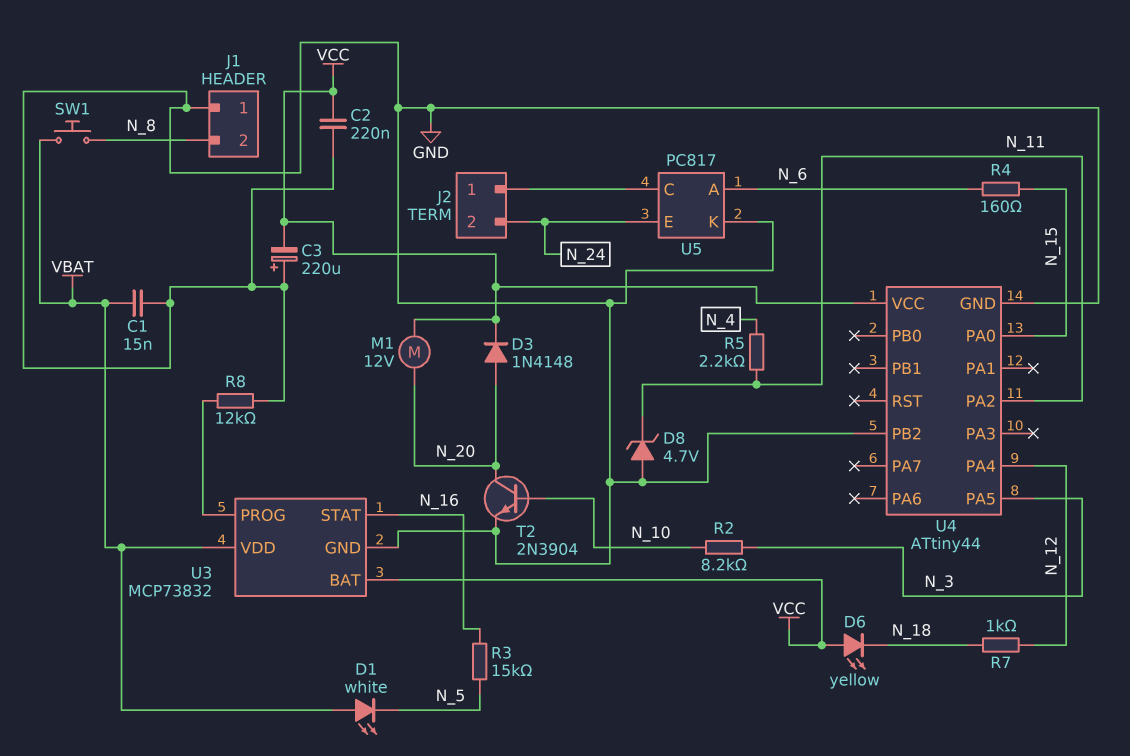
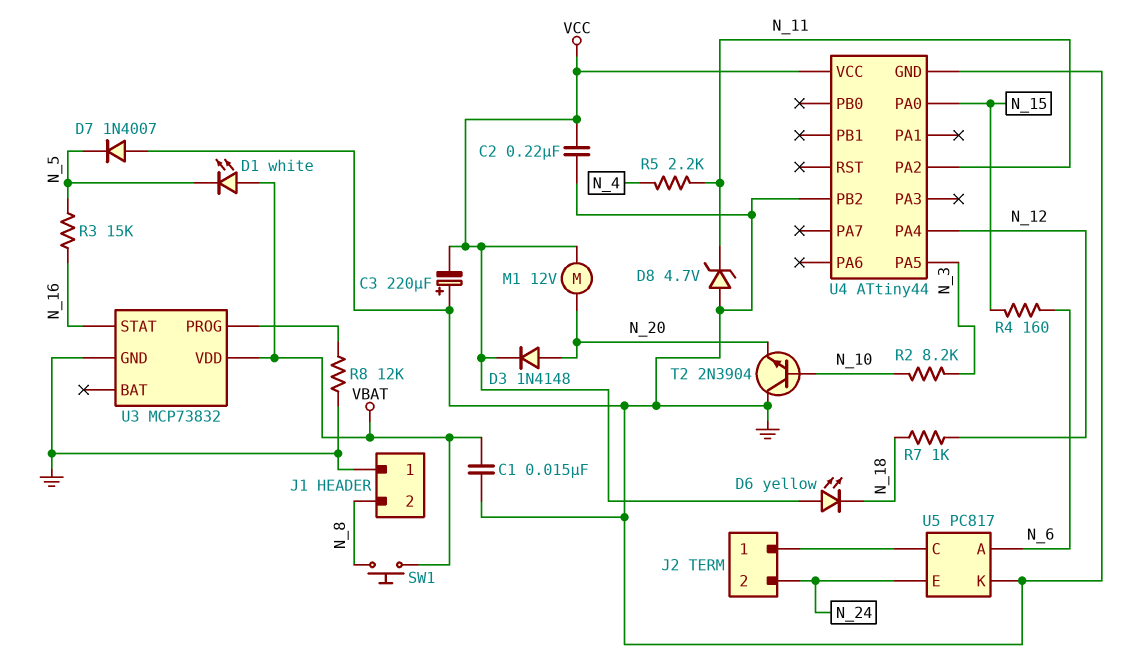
D7: none -> diode 1N4007 (A GND, K N_5)
T2: NPN 2N3904 (B N_10, C N_20, E GND) -> NPN 2N3904 (B N_10, C GND, E N_20)
U3 pin BAT: VCC -> none

